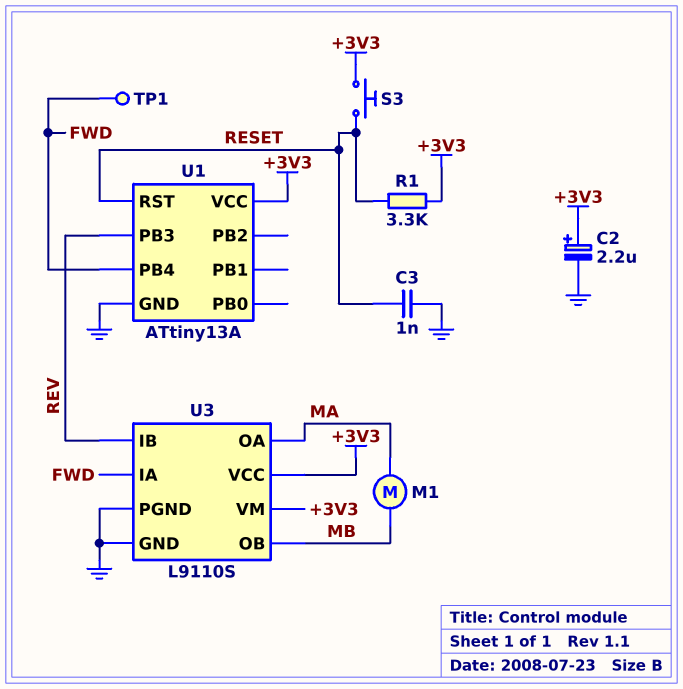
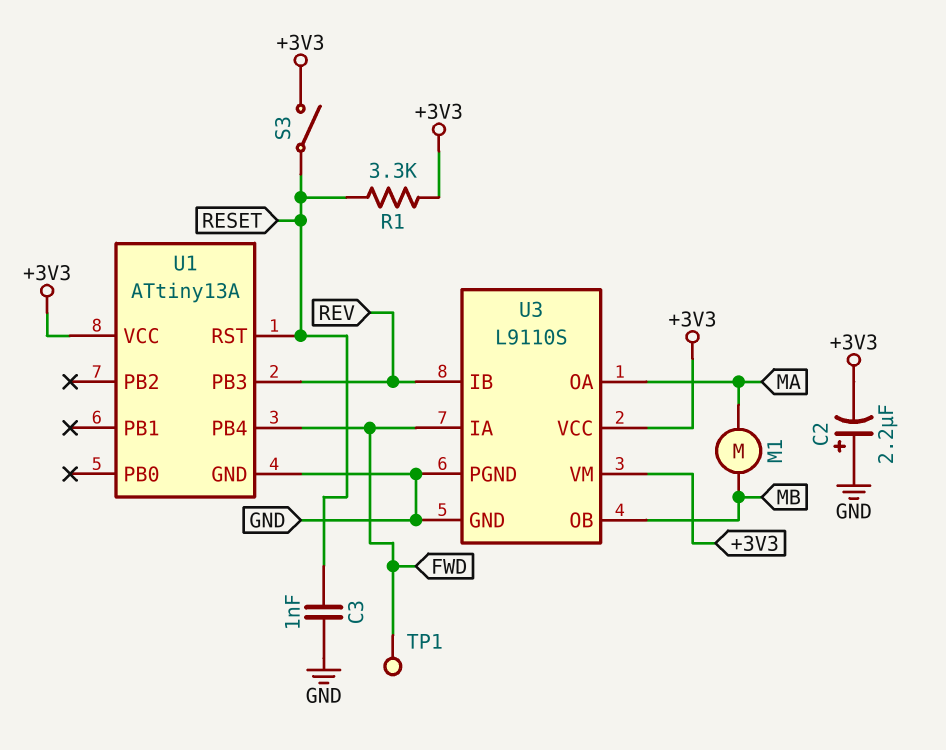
C2: 2.2uF (plus +3V3, minus GND) -> 2.2uF (plus GND, minus +3V3)
S3: button (+3V3, RESET) -> switch (+3V3, RESET)

